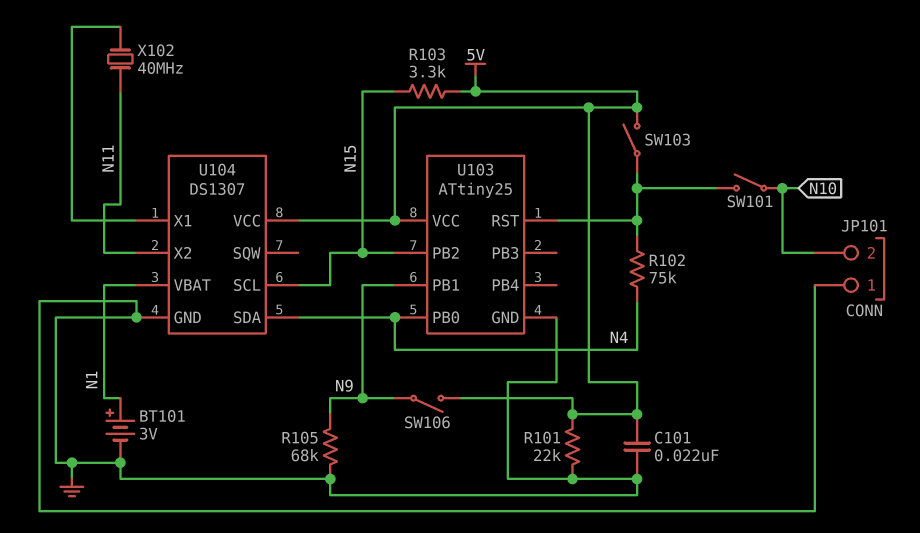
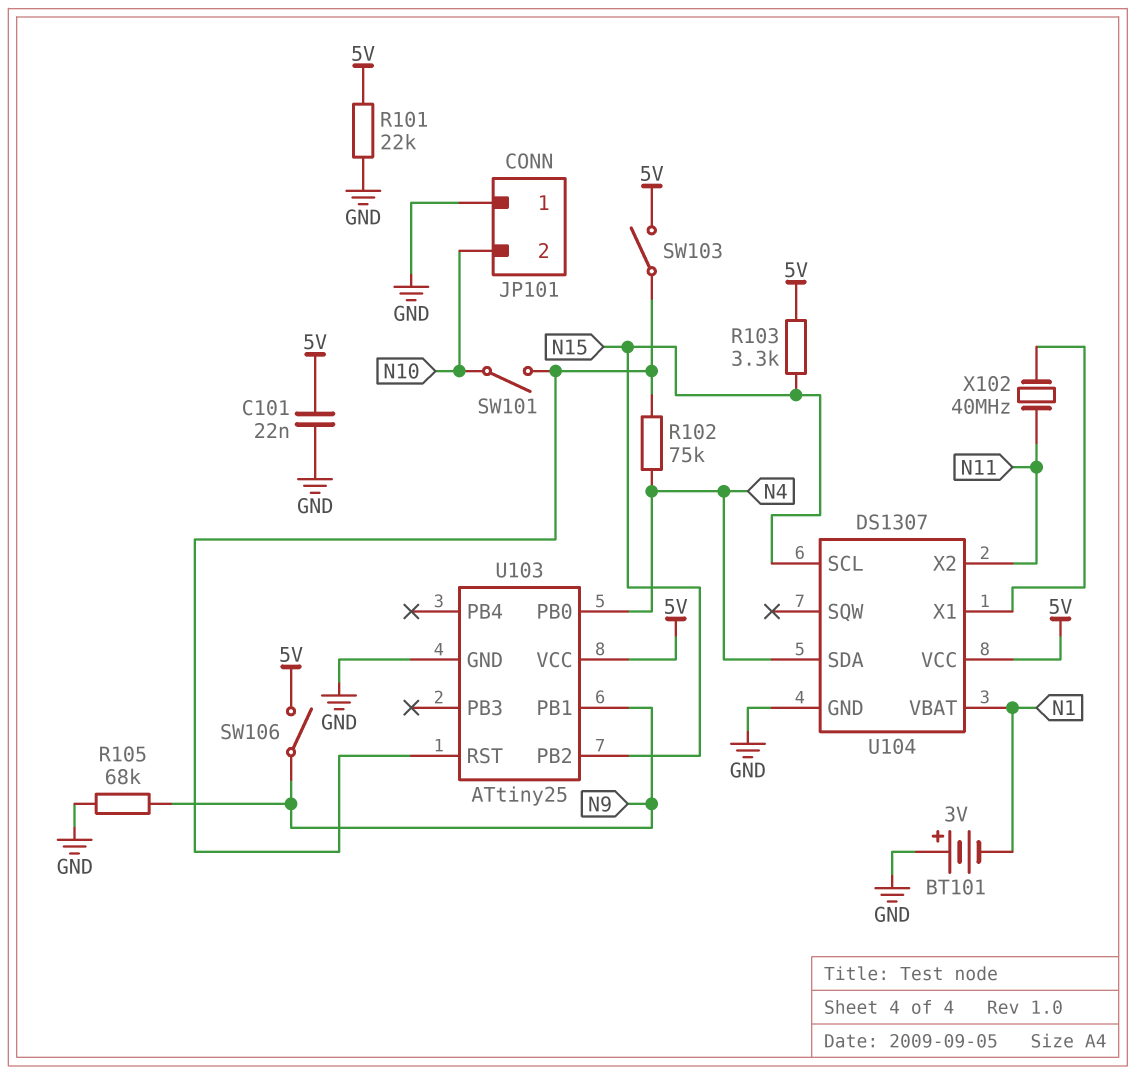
BT101: 3V (plus N1, minus GND) -> 3V (plus GND, minus N1)

